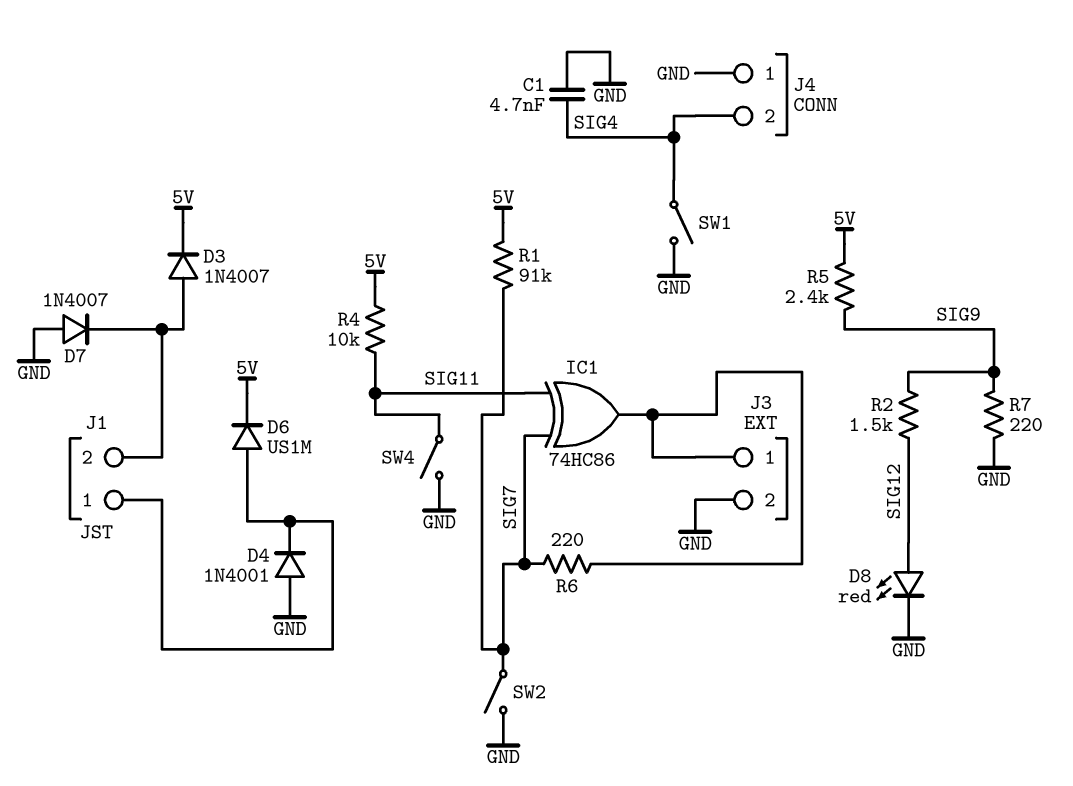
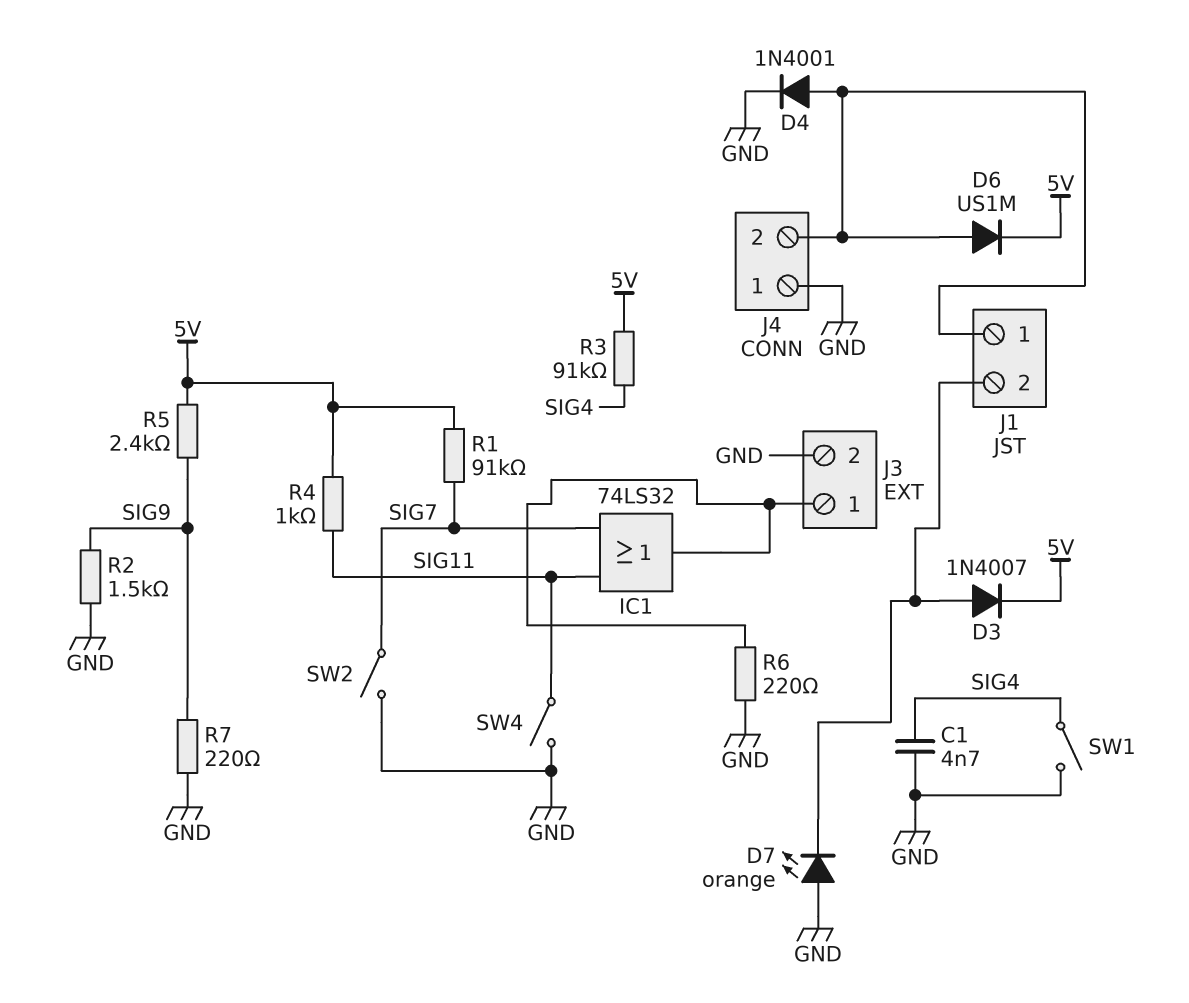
D4: diode 1N4001 (A GND, K J1/1) -> diode 1N4001 (A J1/1, K GND)
D7: diode 1N4007 (A GND, K J1/2) -> LED orange (A GND, K J1/2)
D8: LED red (A SIG12, K GND) -> none
IC1: XOR 74HC86 (in SIG7, in SIG11, out J3/1) -> OR 74LS32 (in SIG7, in SIG11, out J3/1)
J4 pin 2: SIG4 -> J1/1
R2: 1.5k (SIG9, SIG12) -> 1.5k (GND, SIG9)
R3: none -> 91k (5V, SIG4)
R4: 10k (5V, SIG11) -> 1k (5V, SIG11)
R6: 220 (J3/1, SIG7) -> 220 (GND, J3/1)

